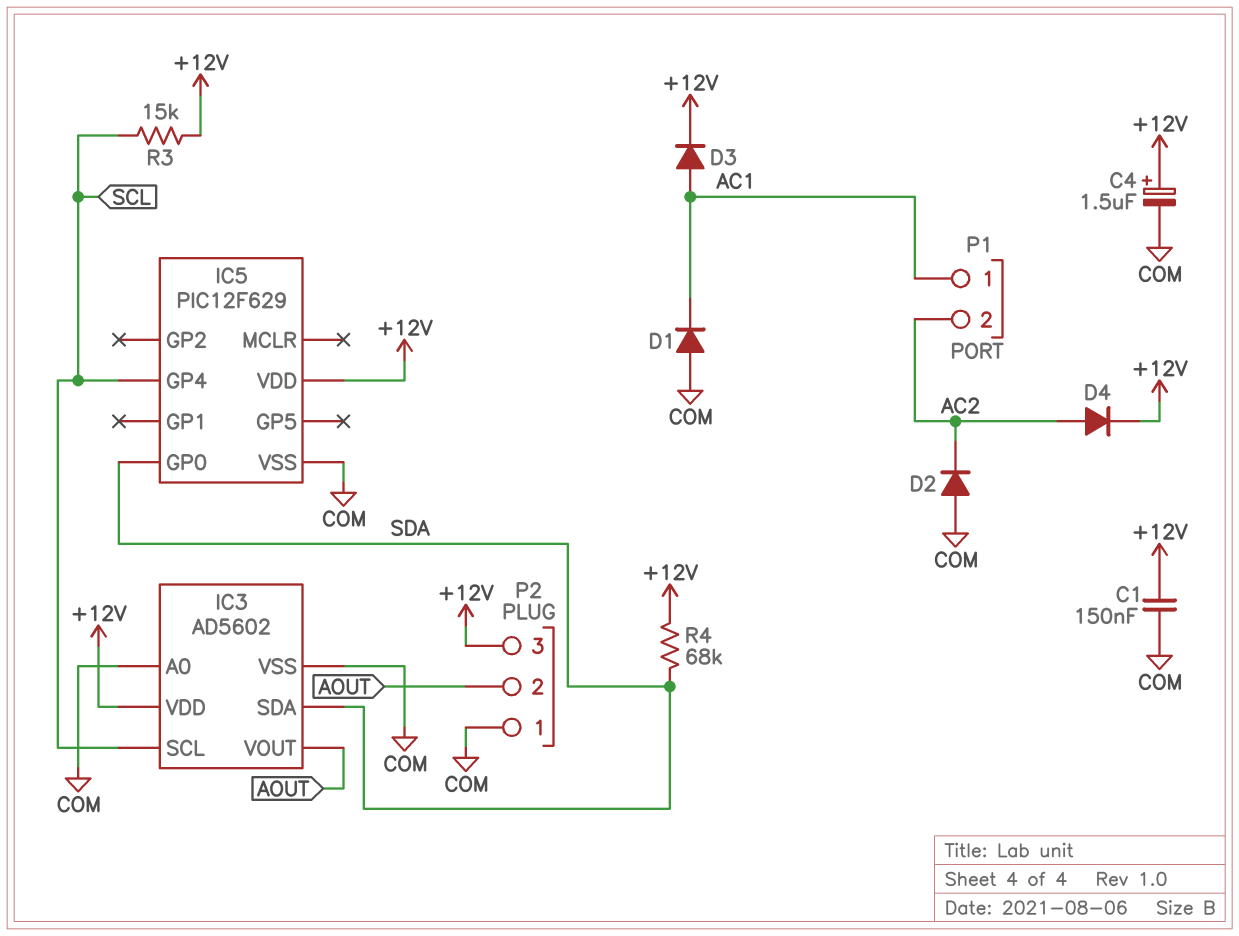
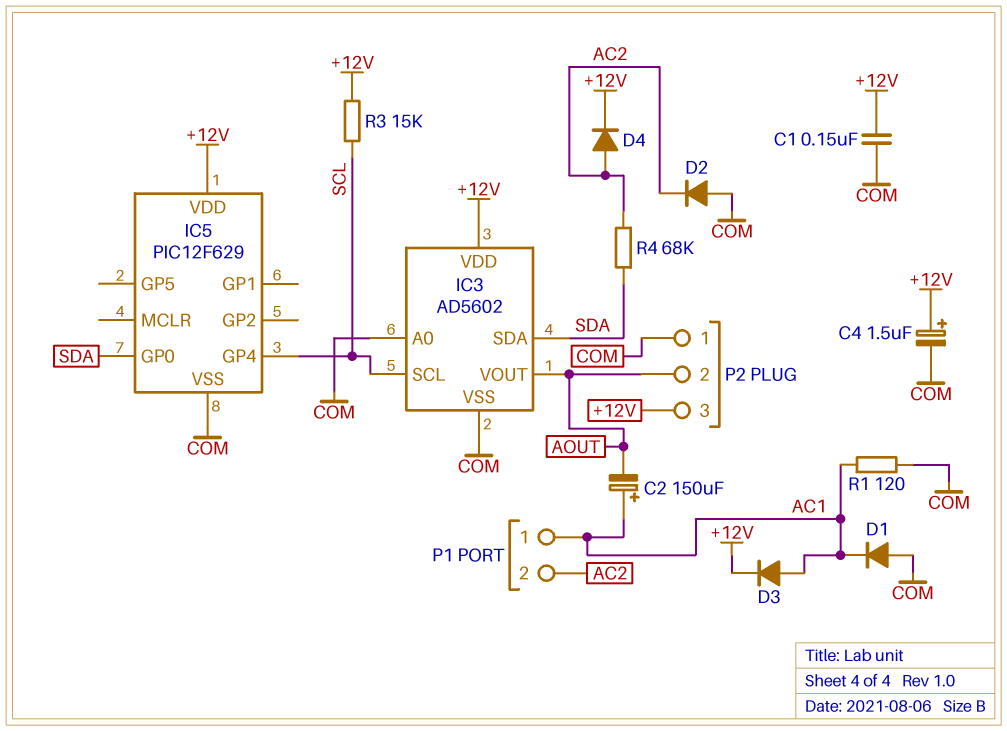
C2: none -> 150uF (plus AC1, minus AOUT)
R1: none -> 120 (AC1, COM)
R4: 68k (+12V, SDA) -> 68k (AC2, SDA)

